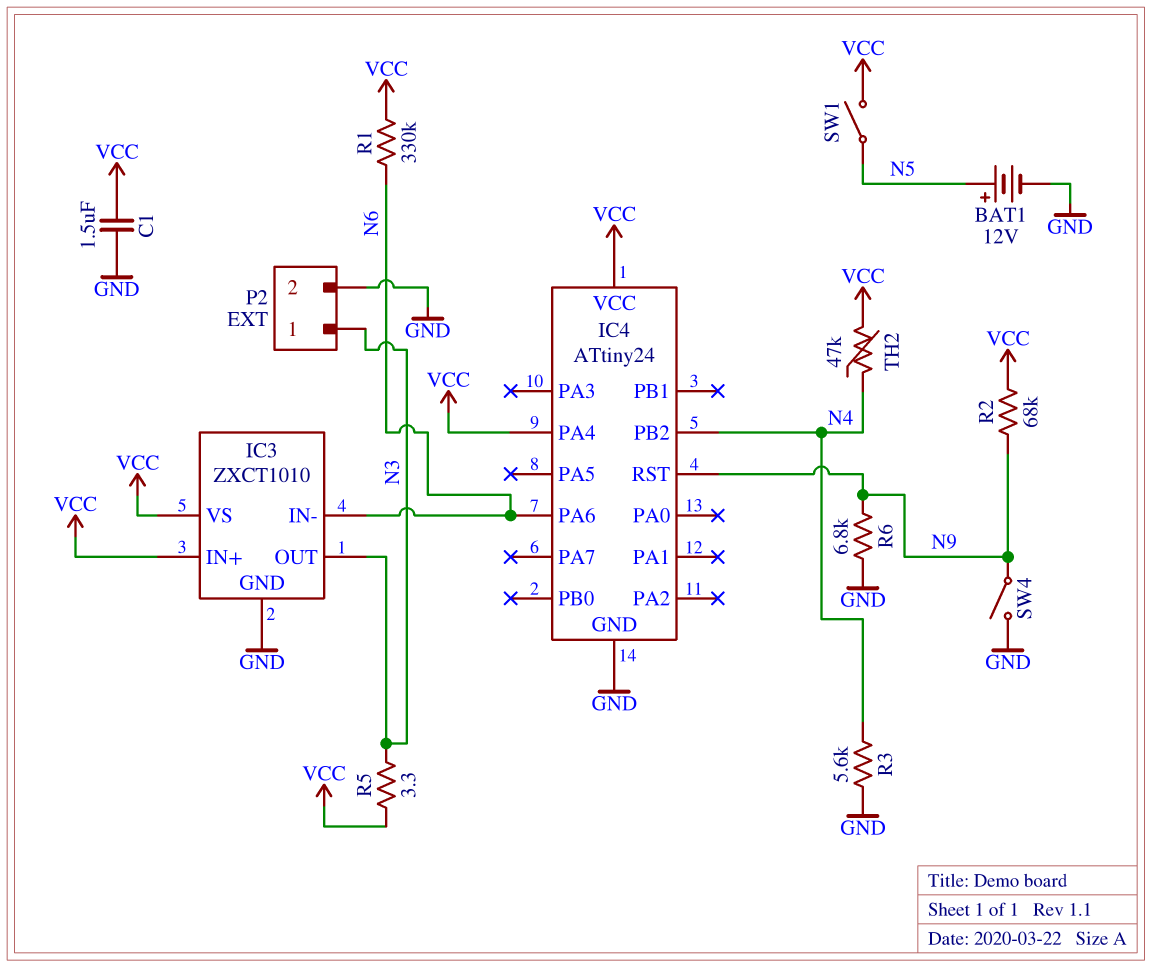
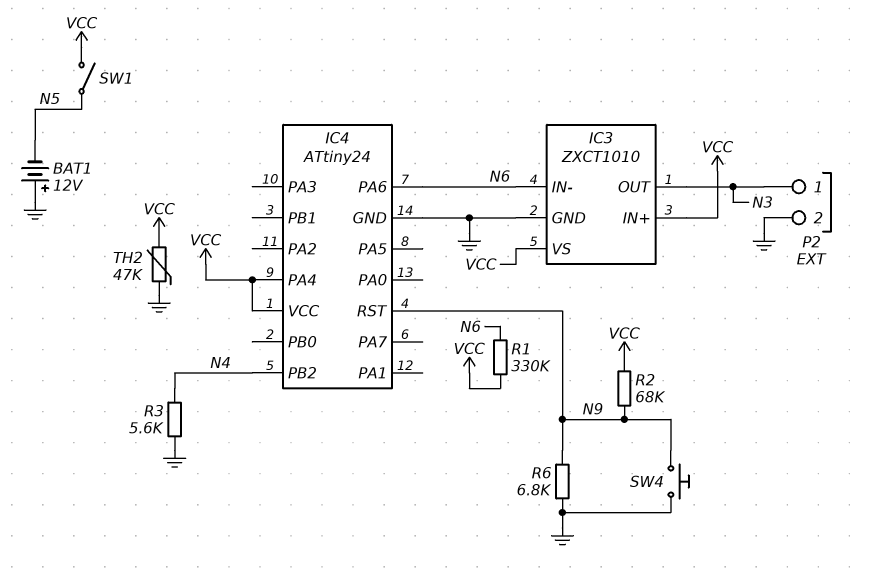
BAT1: 12V (plus N5, minus GND) -> 12V (plus GND, minus N5)
C1: 1.5uF (GND, VCC) -> none
R5: 3.3 (N3, VCC) -> none
SW4: switch (GND, N9) -> button (GND, N9)
TH2: 47k (N4, VCC) -> 47k (GND, VCC)

